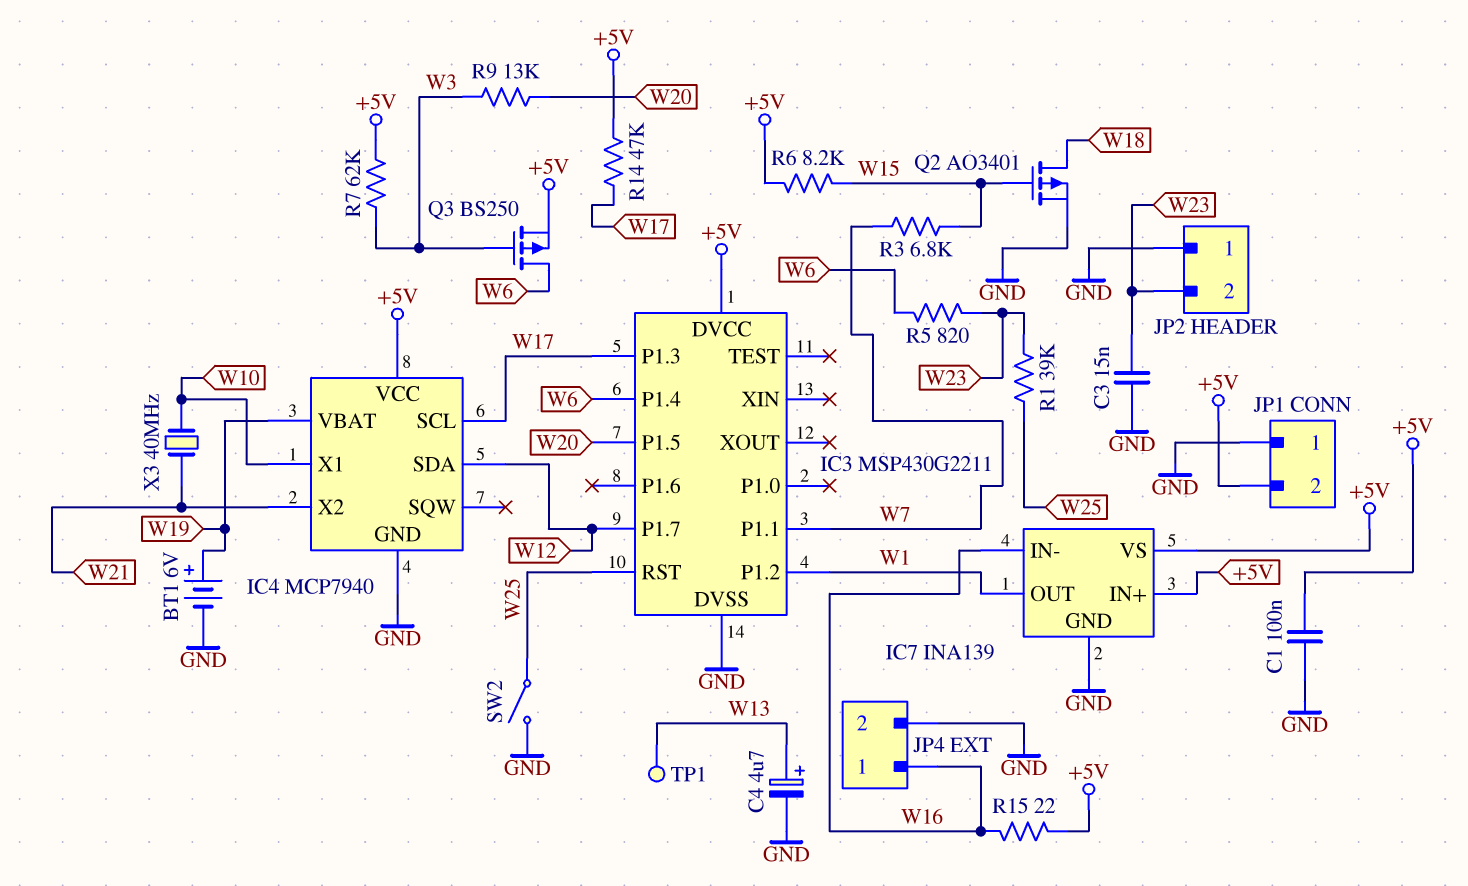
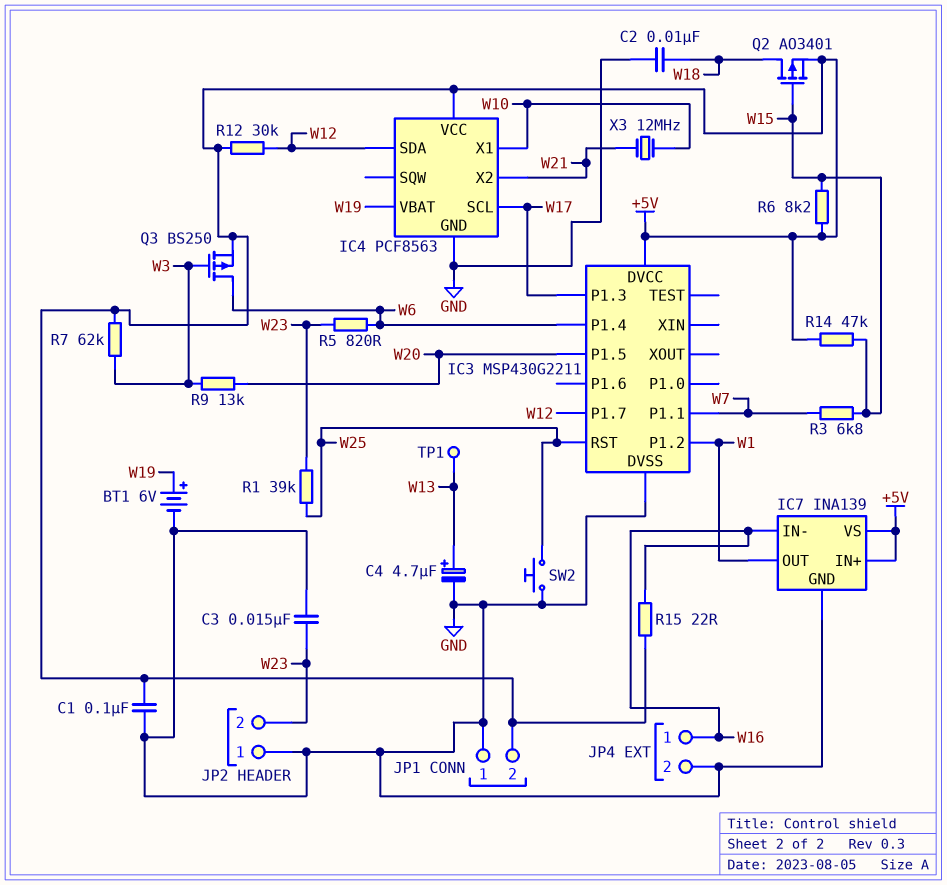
C2: none -> 10nF (GND, W18)
IC4: MCP7940 -> PCF8563
Q2: PMOS AO3401 (G W15, D W18, S GND) -> PMOS AO3401 (G W15, D W18, S +5V)
R12: none -> 30k (+5V, W12)
R14: 47k (+5V, W17) -> 47k (+5V, W15)
SW2: switch (GND, W25) -> button (GND, W25)
X3: 40MHz (W10, W21) -> 12MHz (W10, W21)

